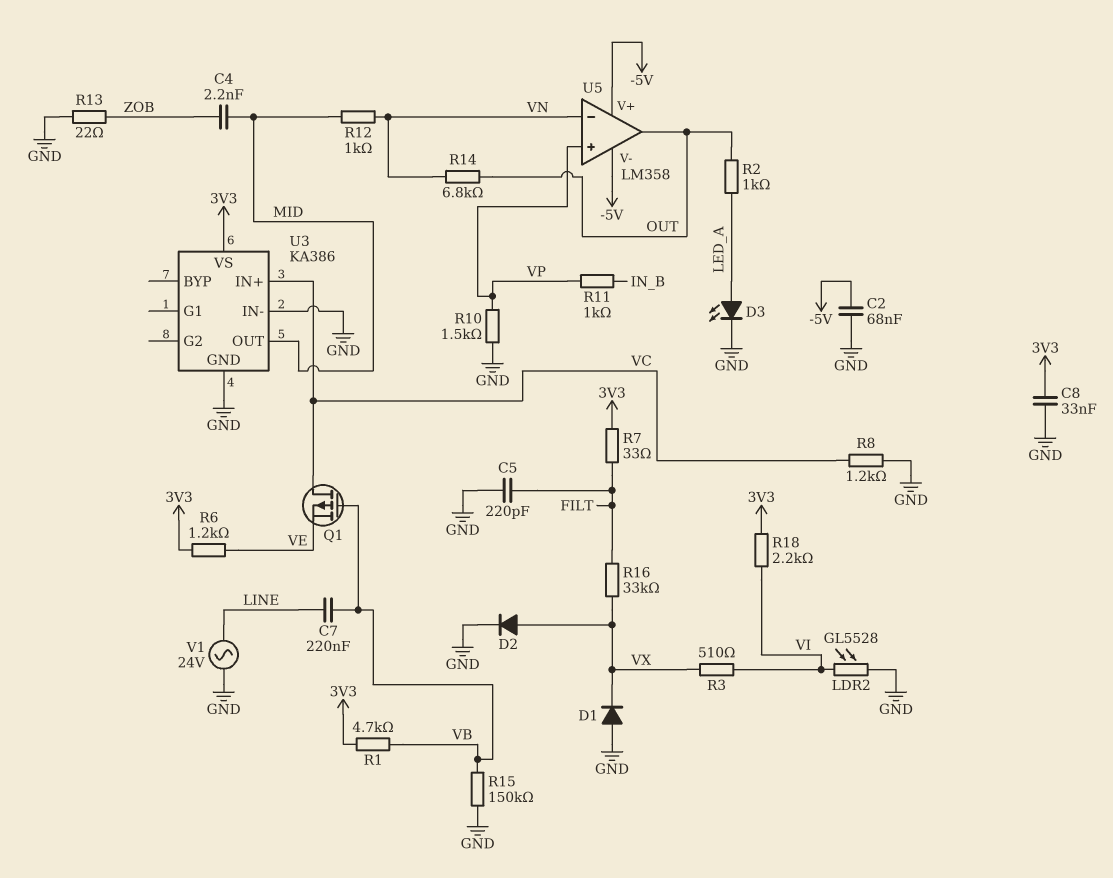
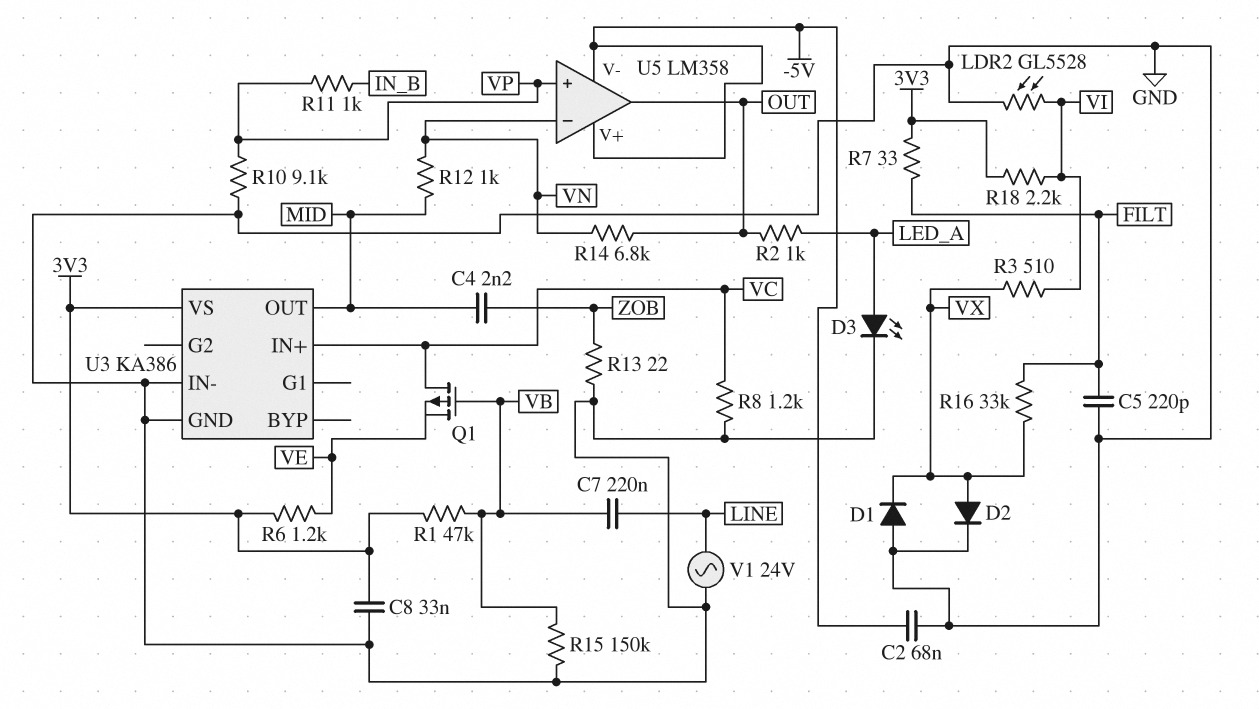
R1: 4.7k (3V3, VB) -> 47k (3V3, VB)
R10: 1.5k (GND, VP) -> 9.1k (GND, VP)

